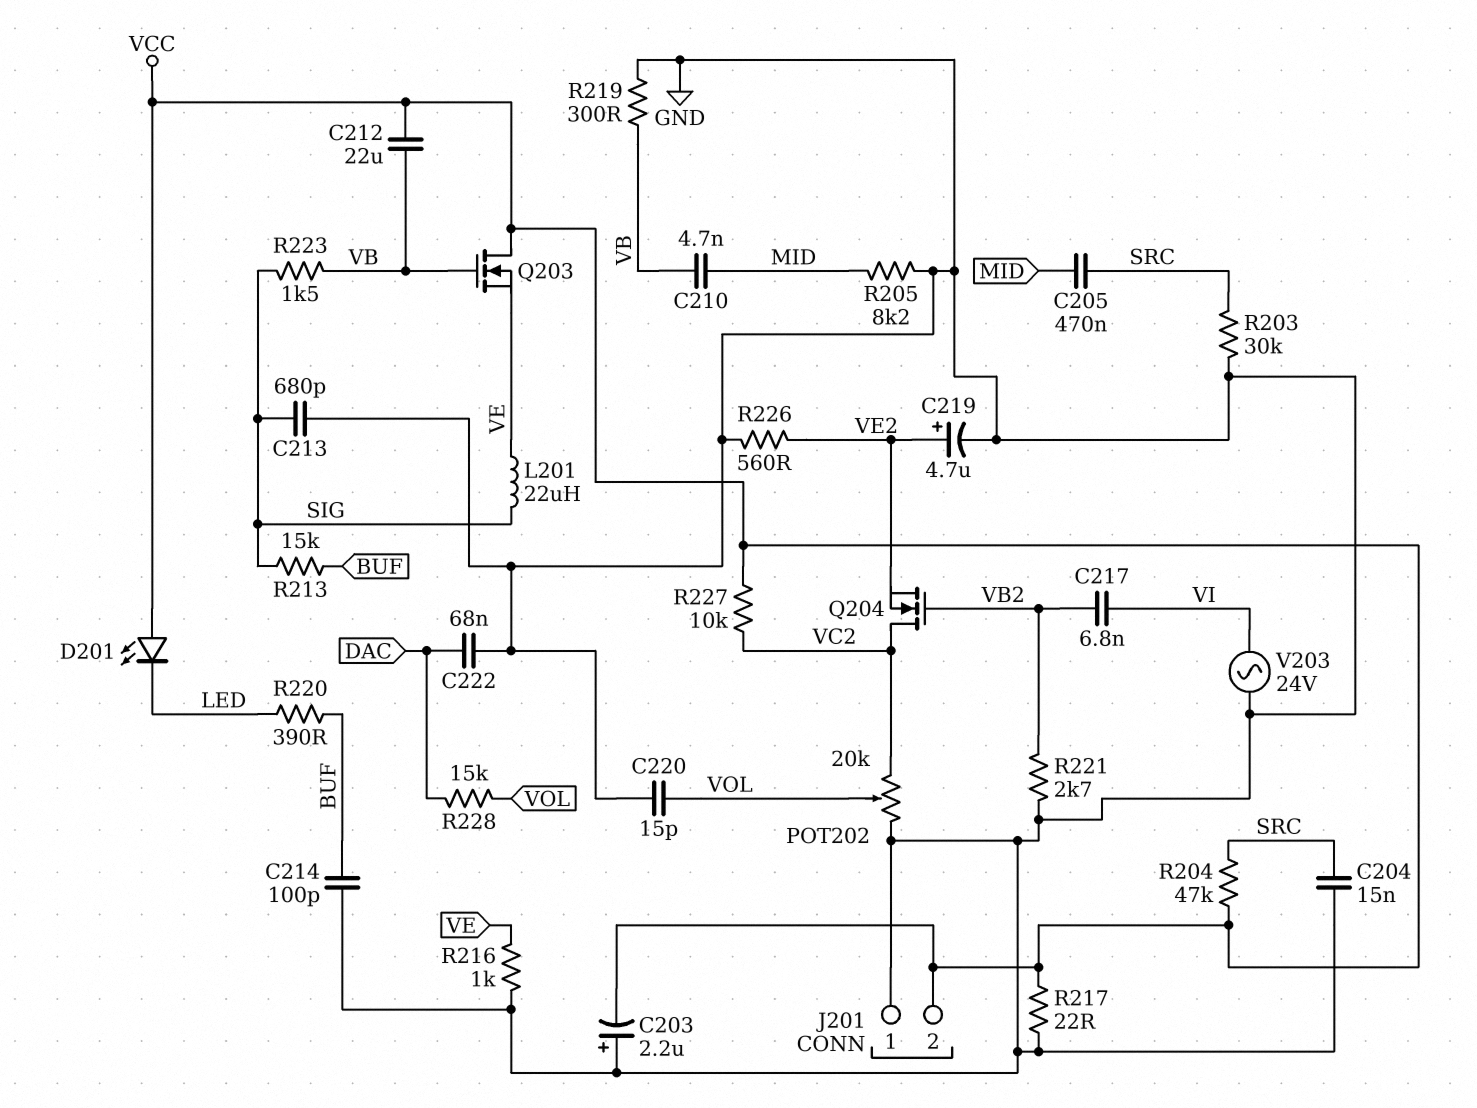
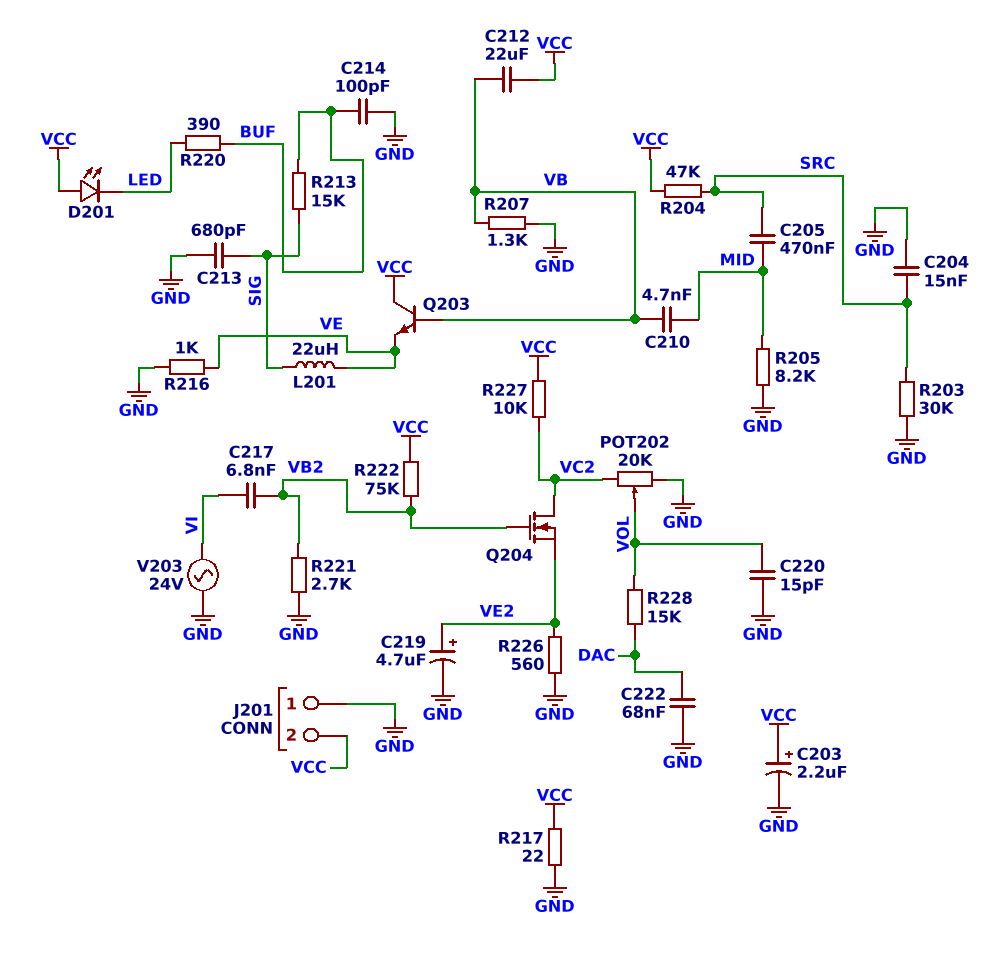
C203: 2.2uF (plus GND, minus VCC) -> 2.2uF (plus VCC, minus GND)
Q203: NMOS (G VB, D VCC, S VE) -> NPN (B VB, C VCC, E VE)
R207: none -> 1.3k (GND, VB)
R219: 300 (GND, VB) -> none
R222: none -> 75k (VB2, VCC)
R223: 1.5k (SIG, VB) -> none

